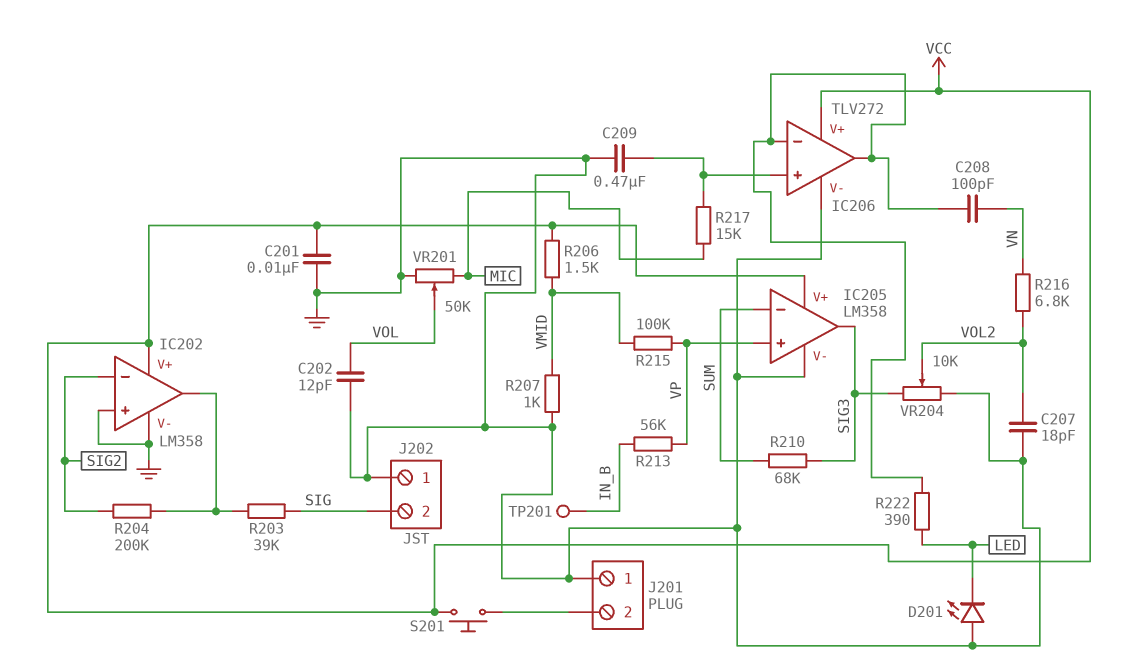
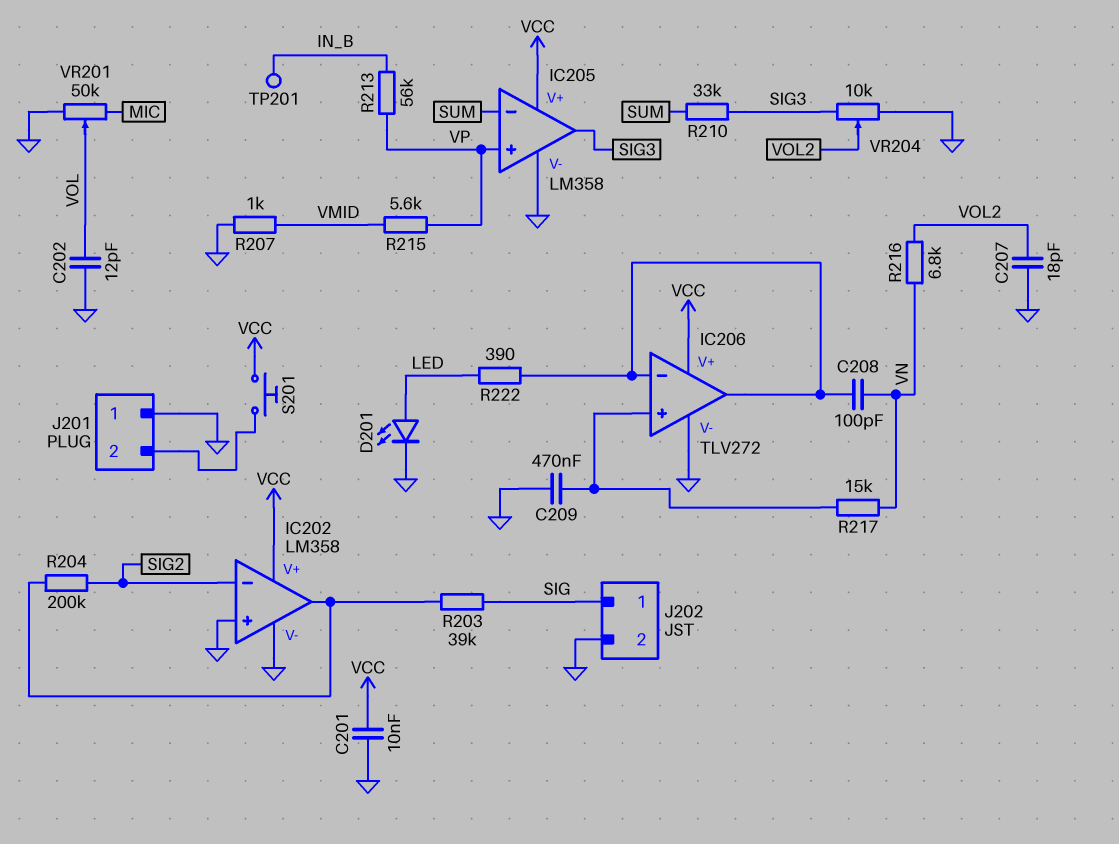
D201: LED (A GND, K LED) -> LED (A LED, K GND)
J202 pin 1: GND -> SIG
J202 pin 2: SIG -> GND
R206: 1.5k (VCC, VMID) -> none
R210: 68k (SIG3, SUM) -> 33k (SIG3, SUM)
R215: 100k (VMID, VP) -> 5.6k (VMID, VP)
R217: 15k (IC206/in+, MIC) -> 15k (IC206/in+, VN)

